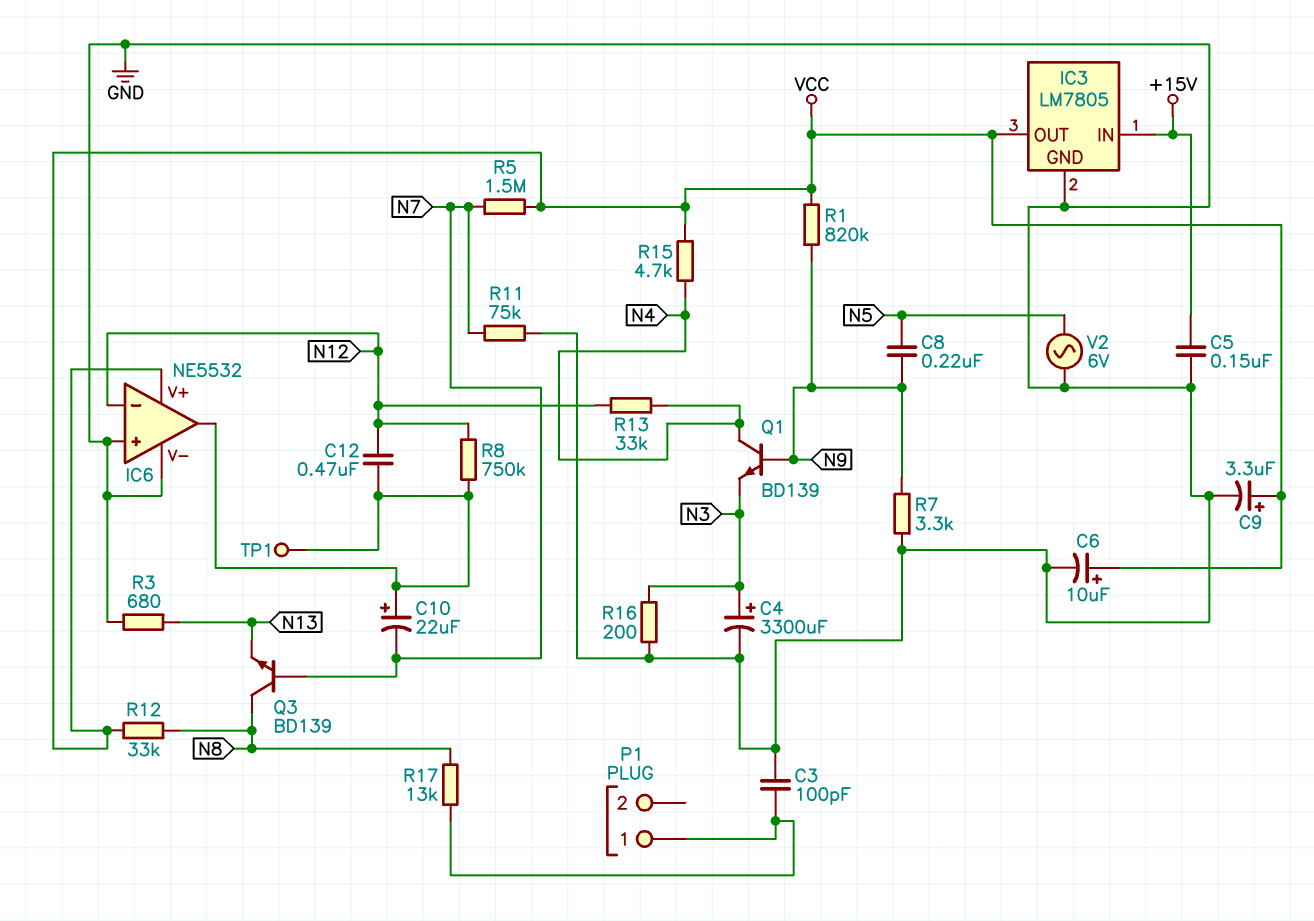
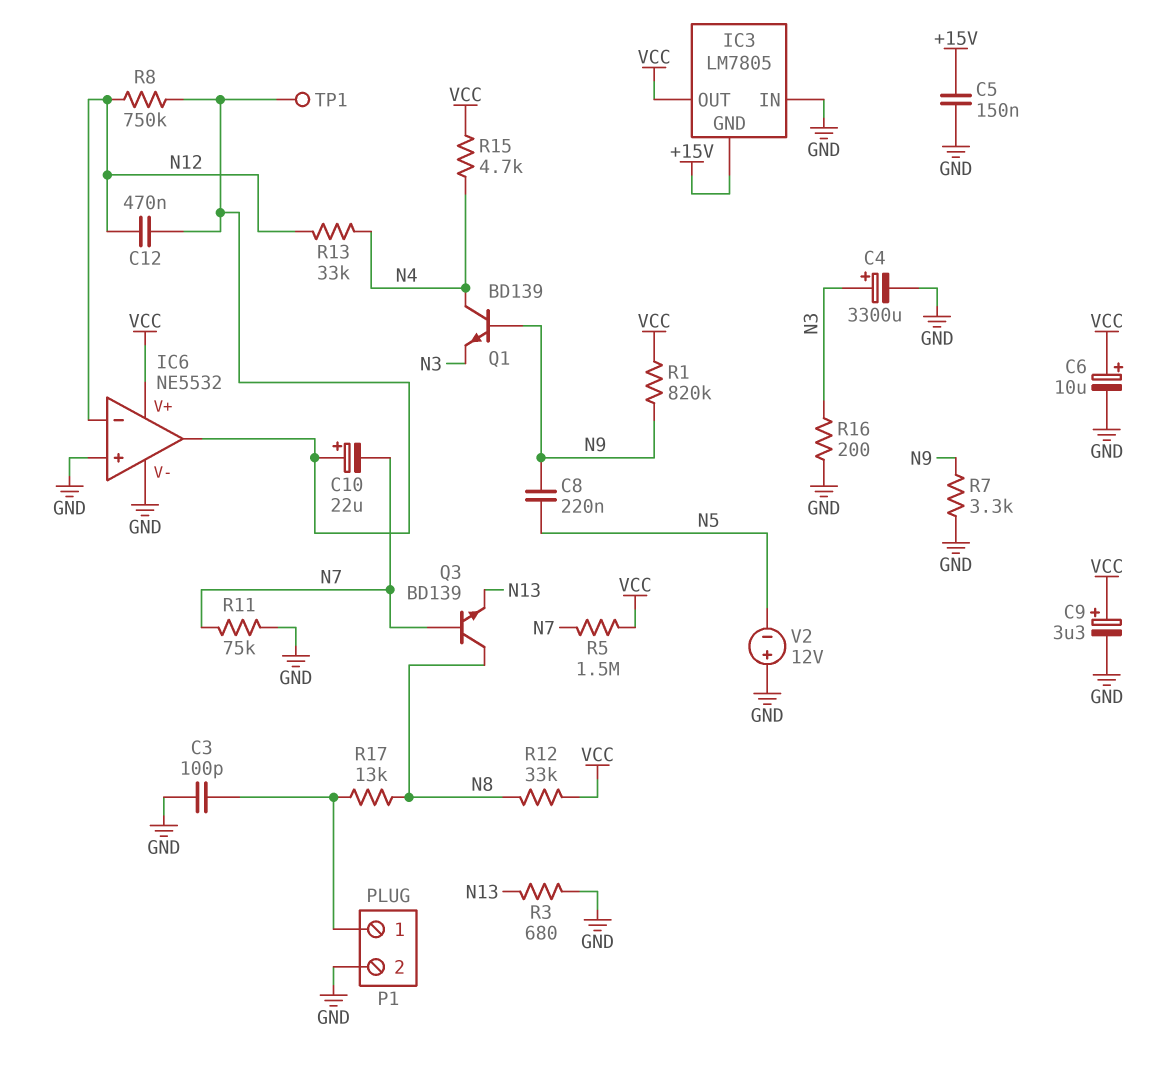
IC3 pin GND: GND -> +15V
IC3 pin IN: +15V -> GND
P1 pin 2: none -> GND
V2: AC 6V (GND, N5) -> 12V (plus GND, minus N5)

